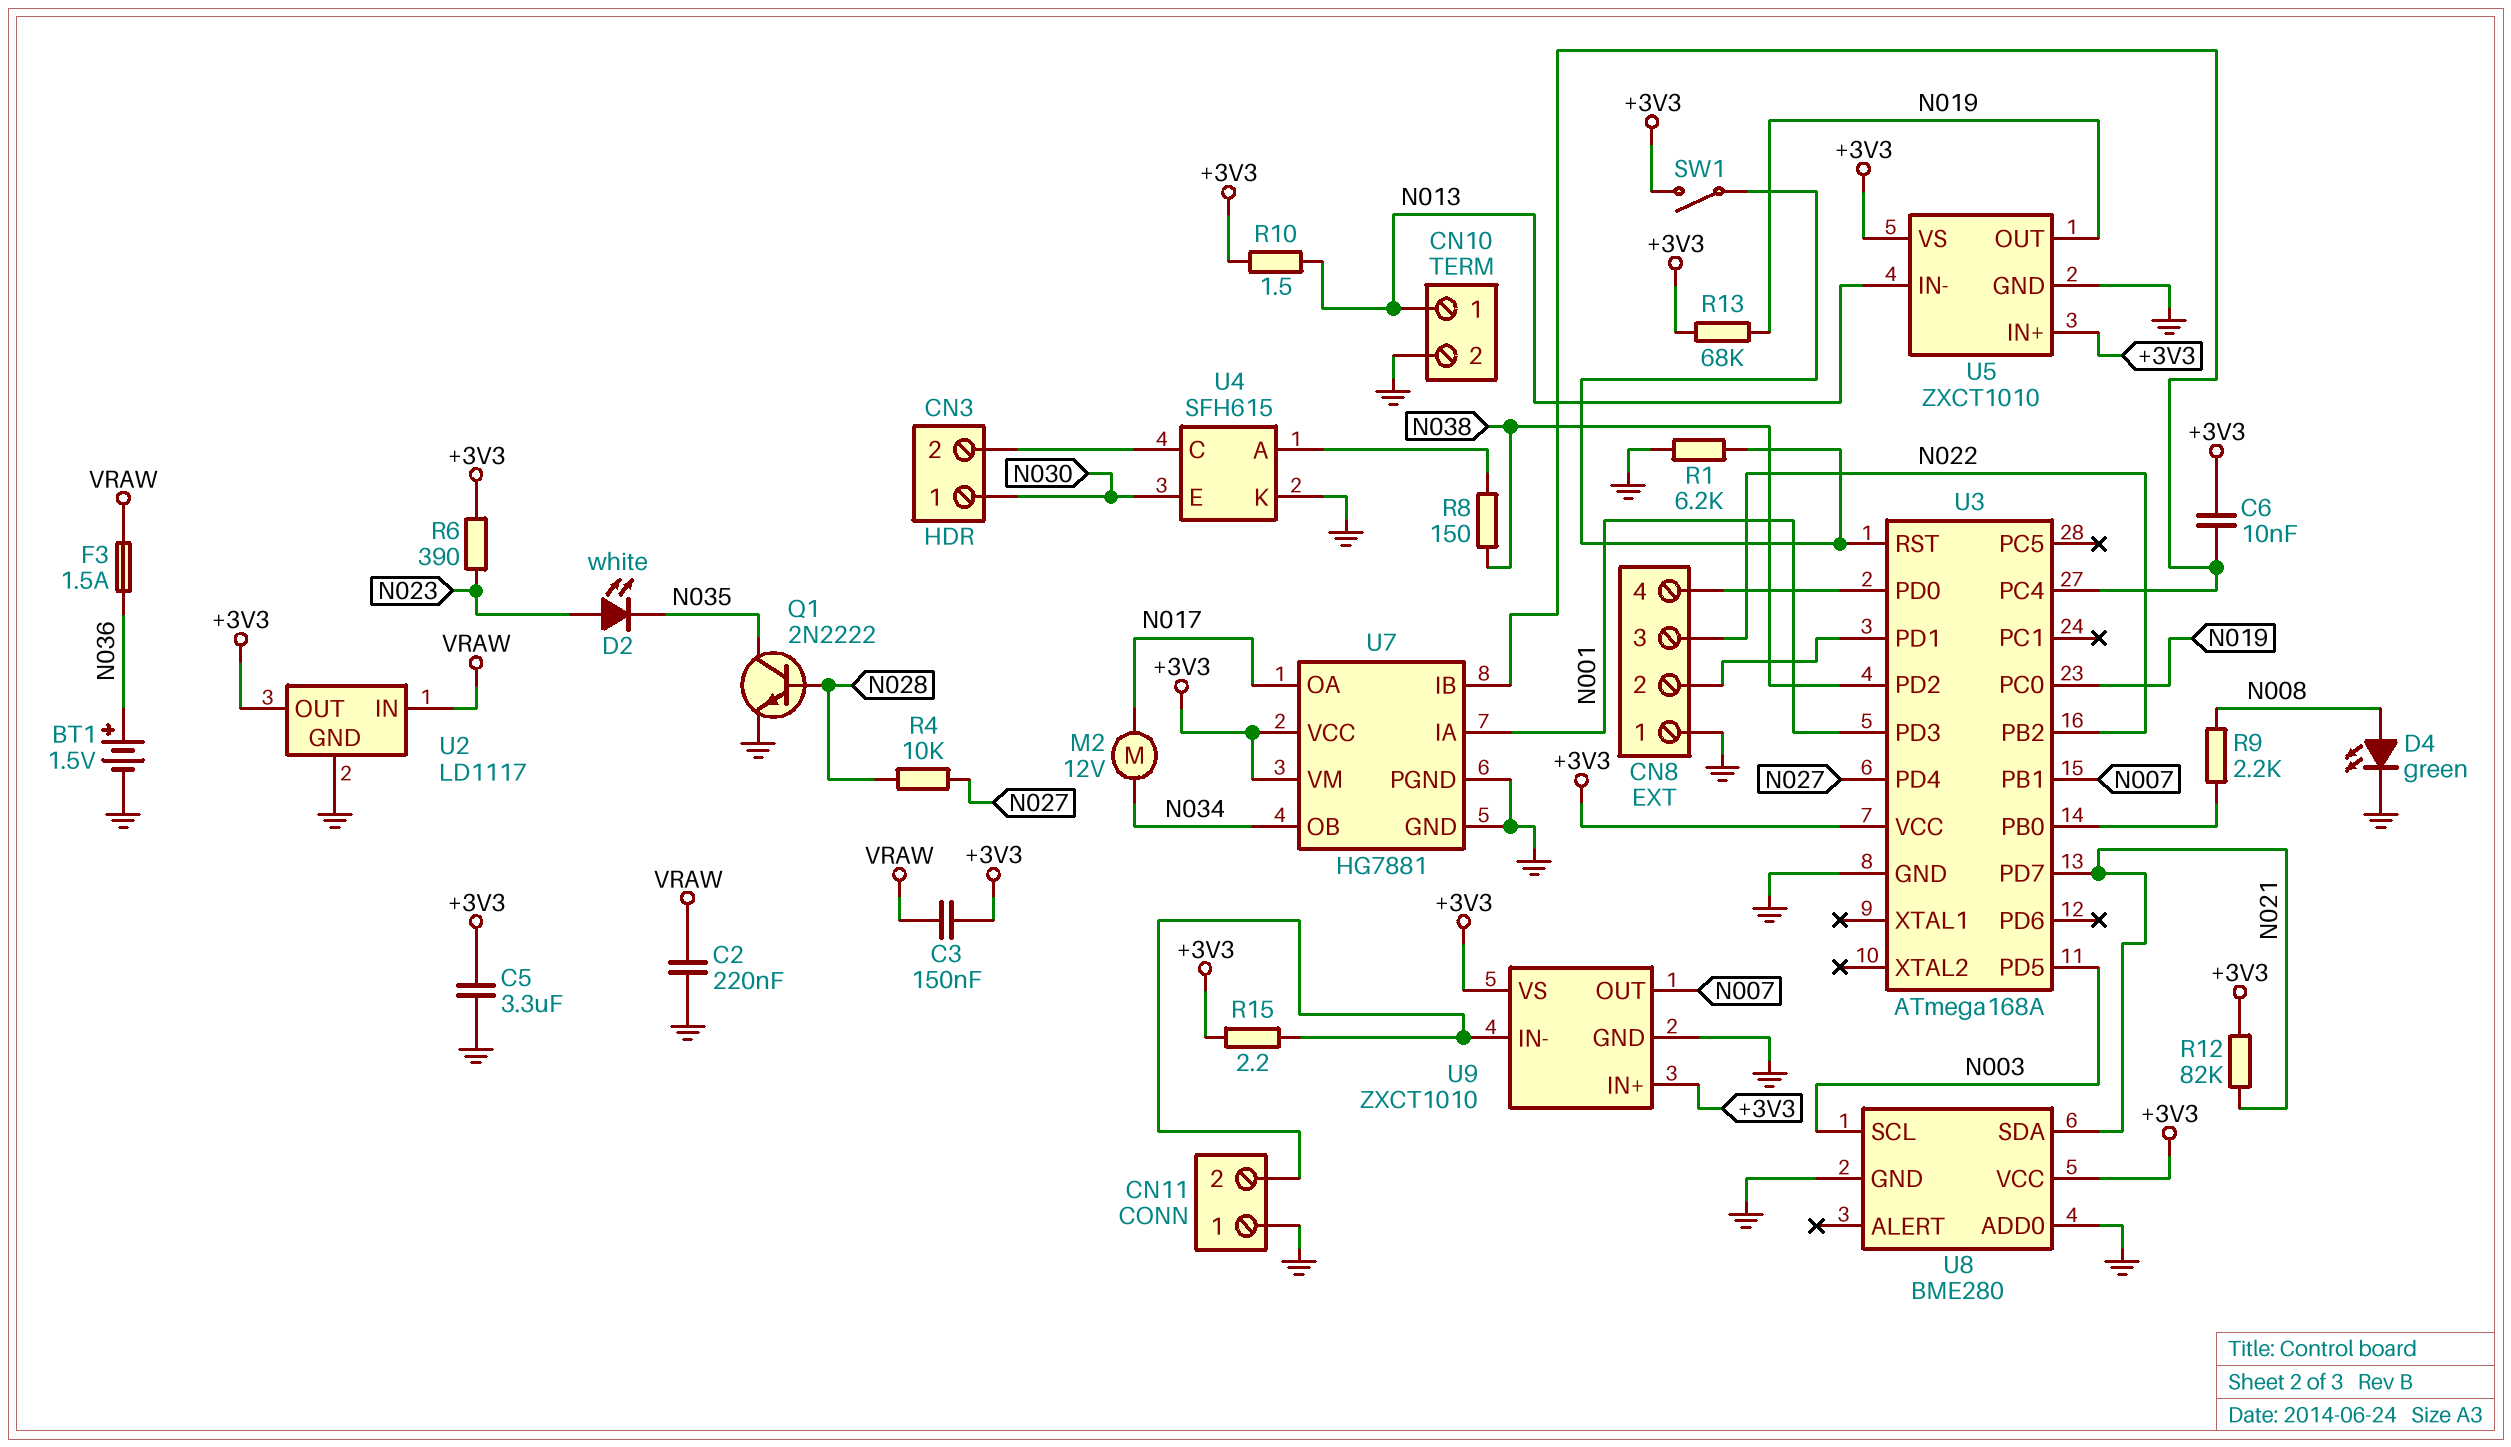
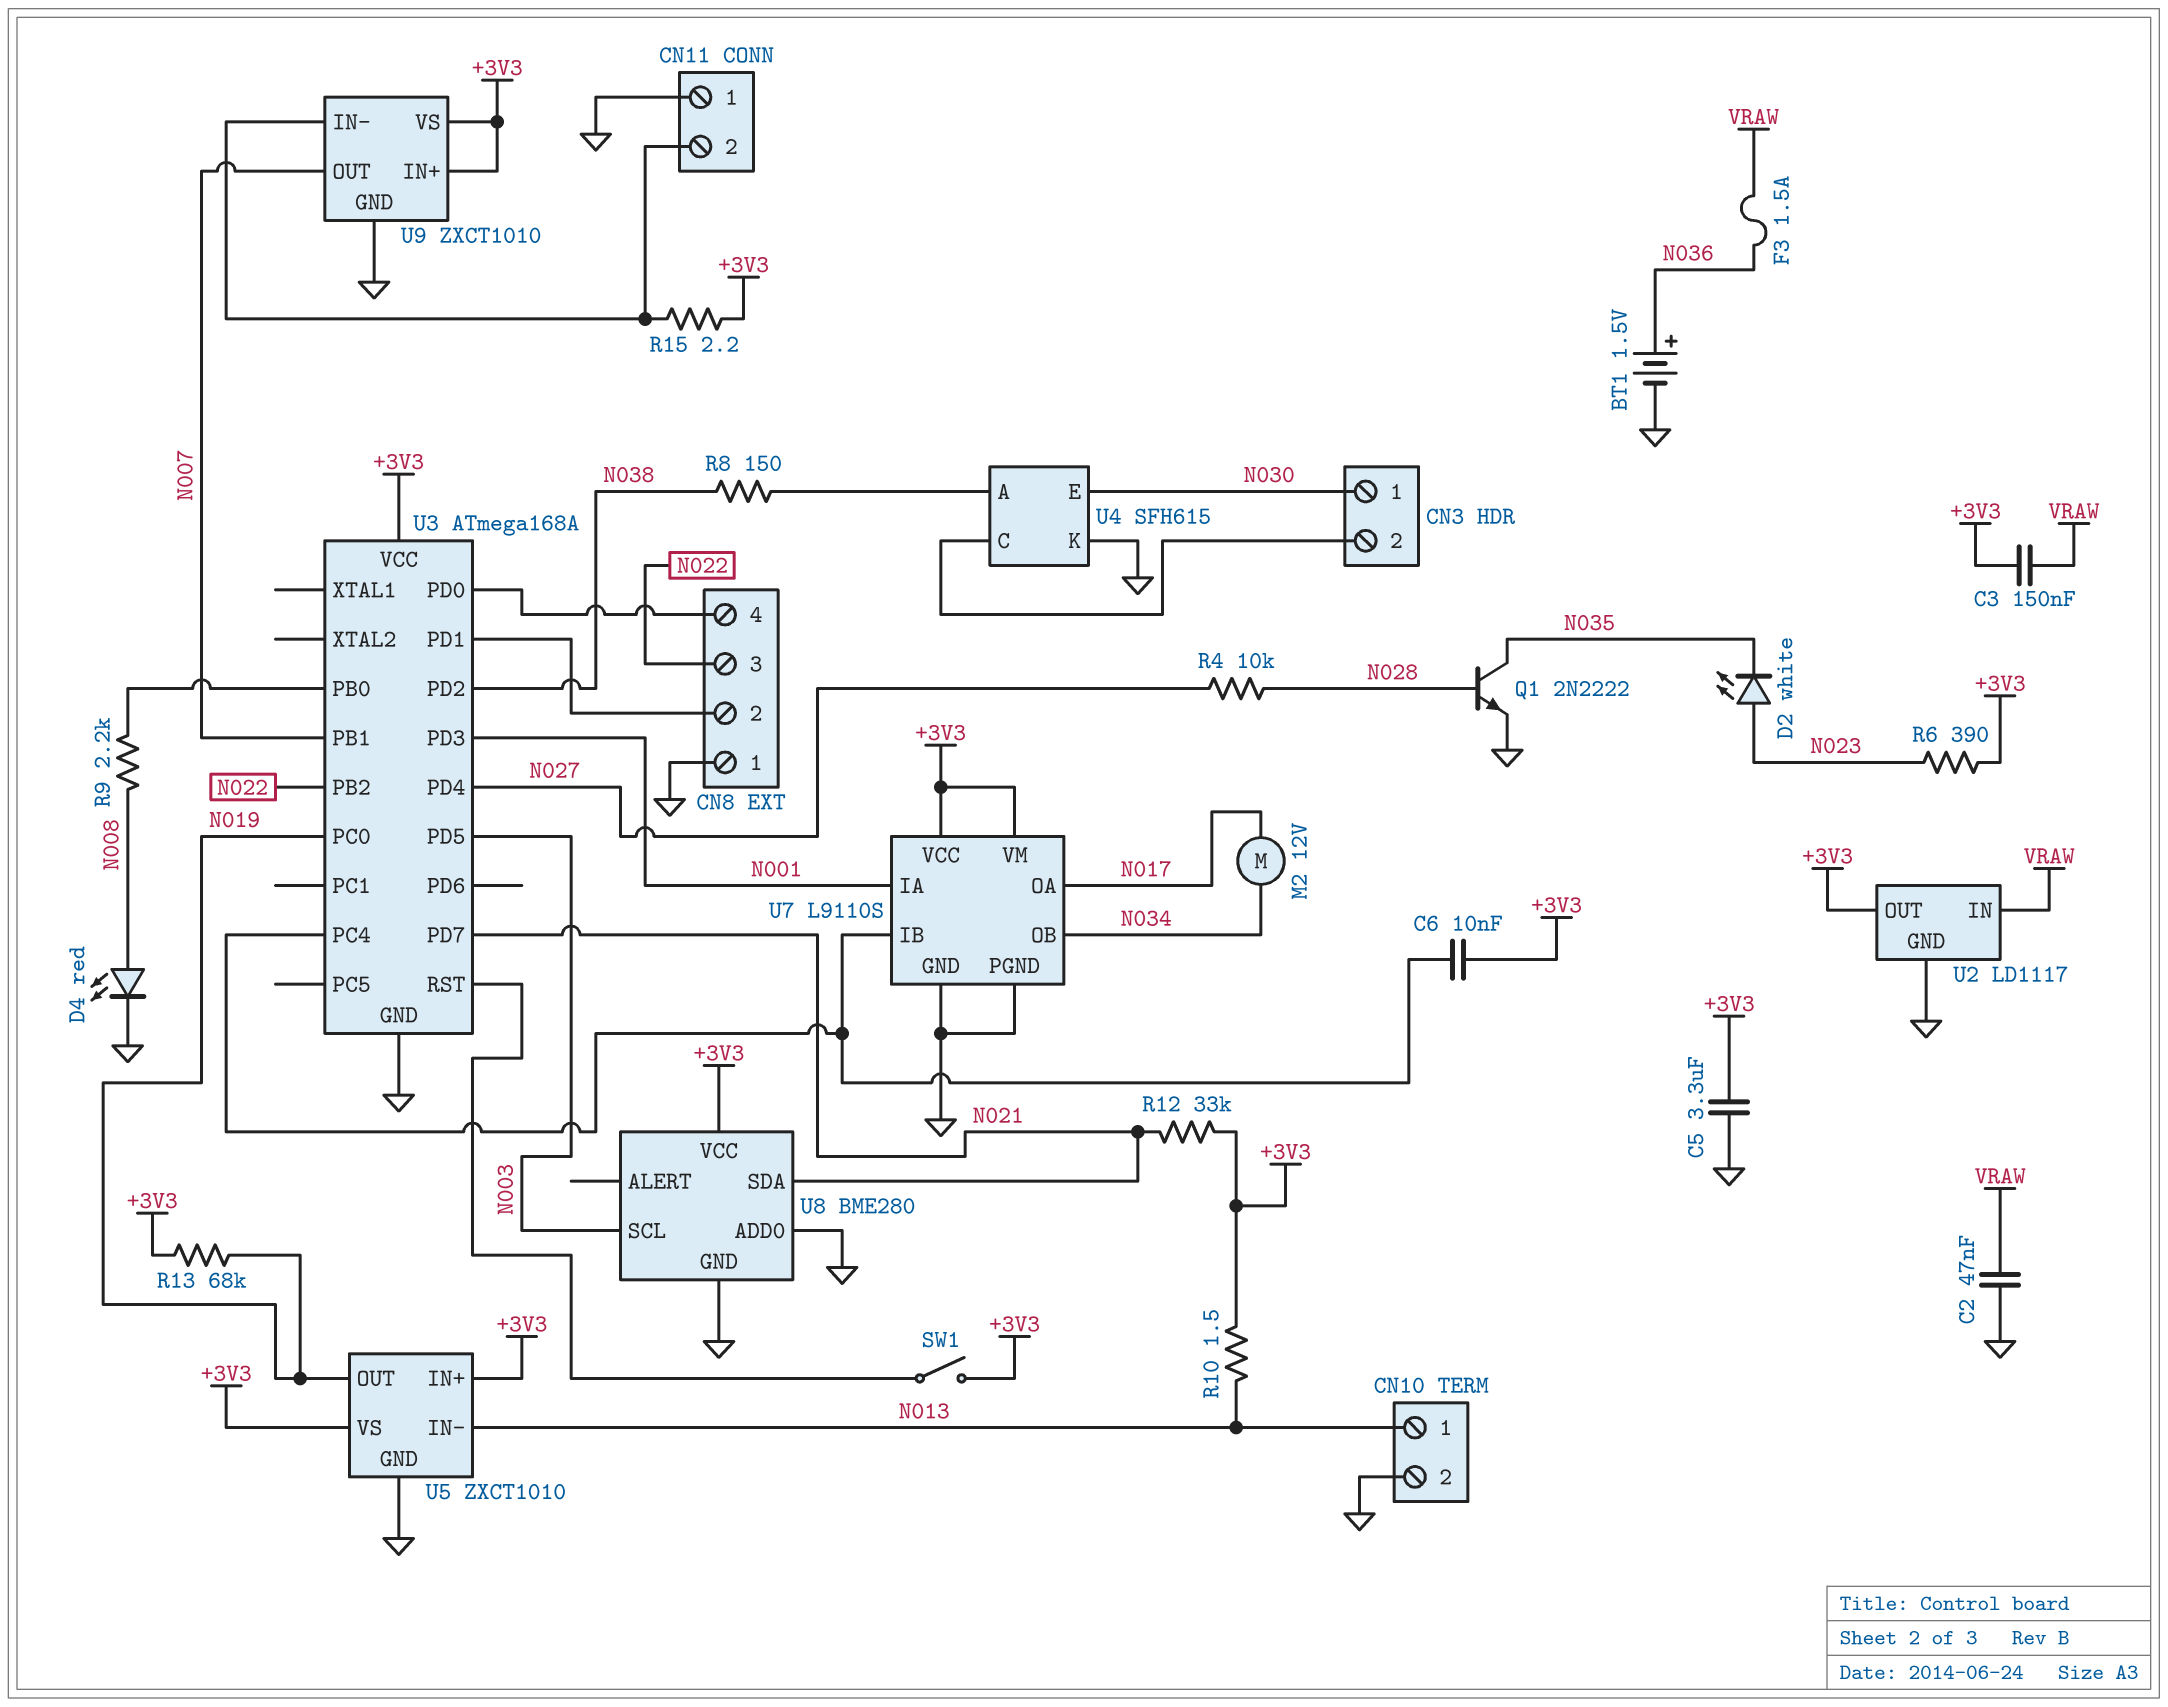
C2: 220nF (GND, VRAW) -> 47nF (GND, VRAW)
D4: LED green (A N008, K GND) -> LED red (A N008, K GND)
R1: 6.2k (GND, U3/RST) -> none
R12: 82k (+3V3, N021) -> 33k (+3V3, N021)
U7: HG7881 -> L9110S

